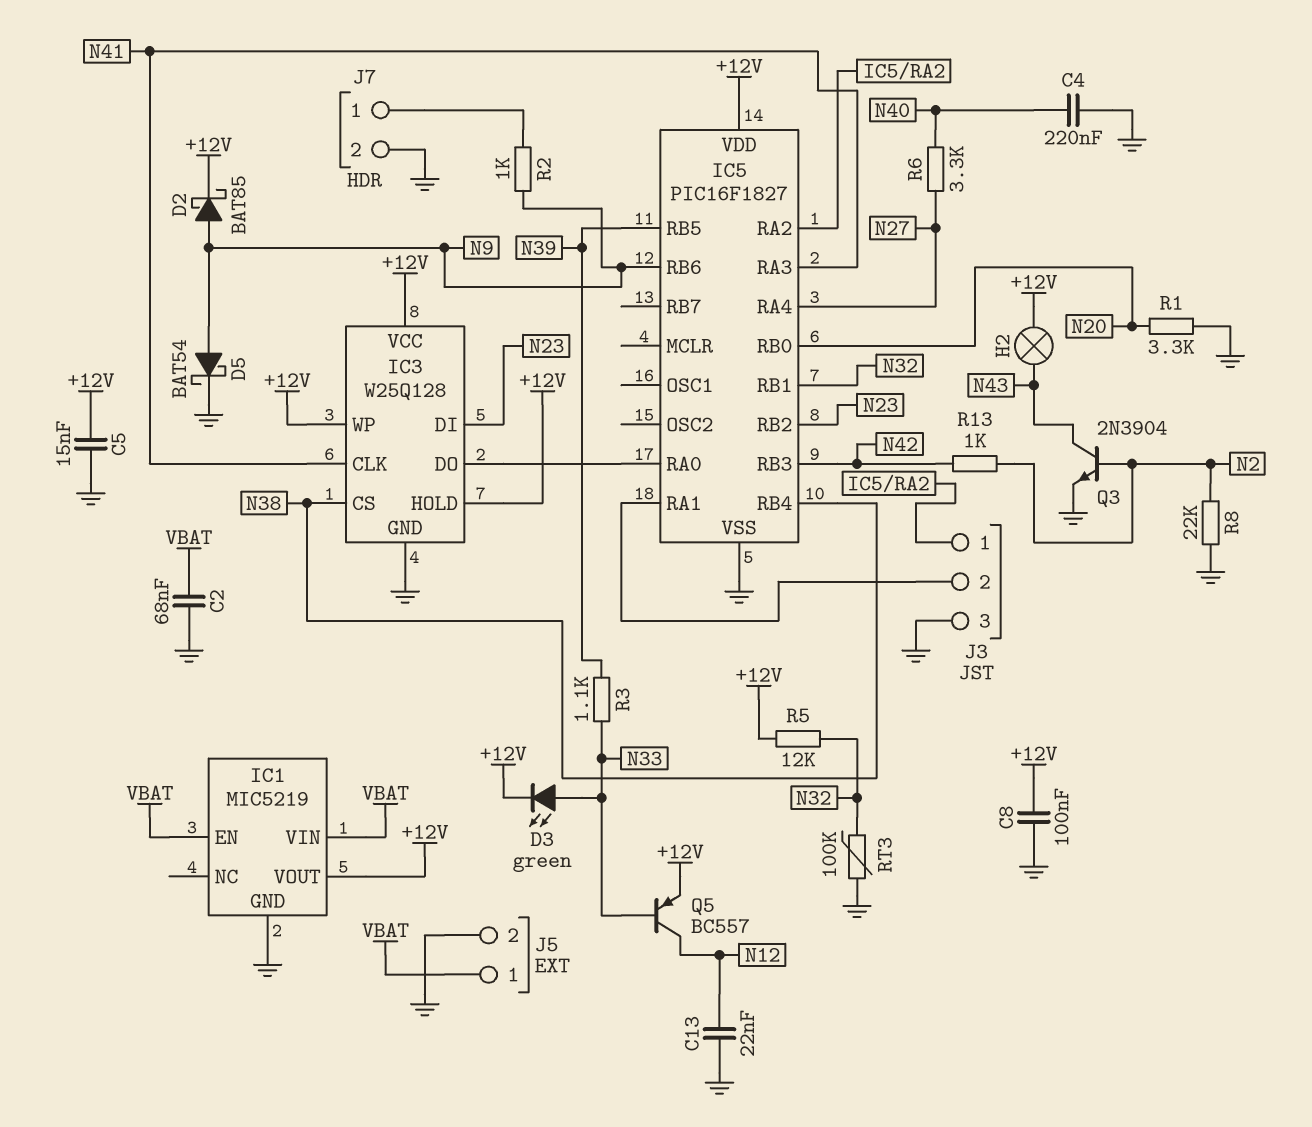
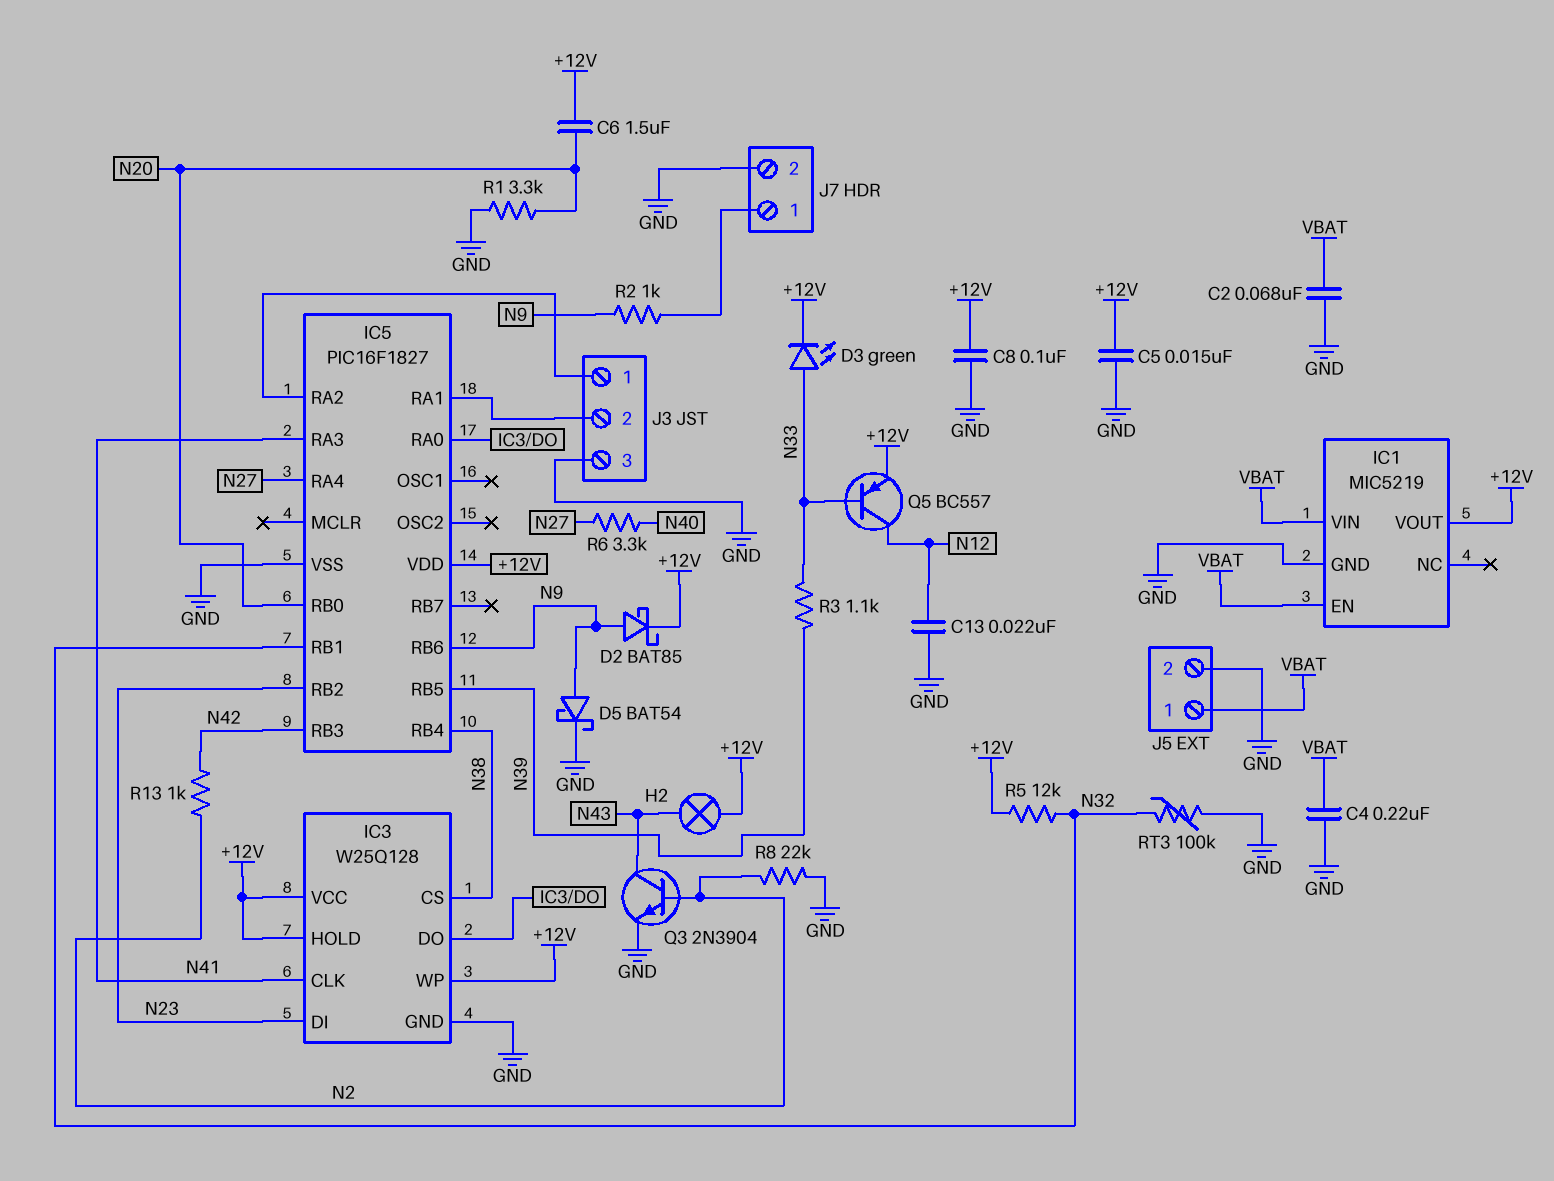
C4: 220nF (GND, N40) -> 220nF (GND, VBAT)
C6: none -> 1.5uF (+12V, N20)

